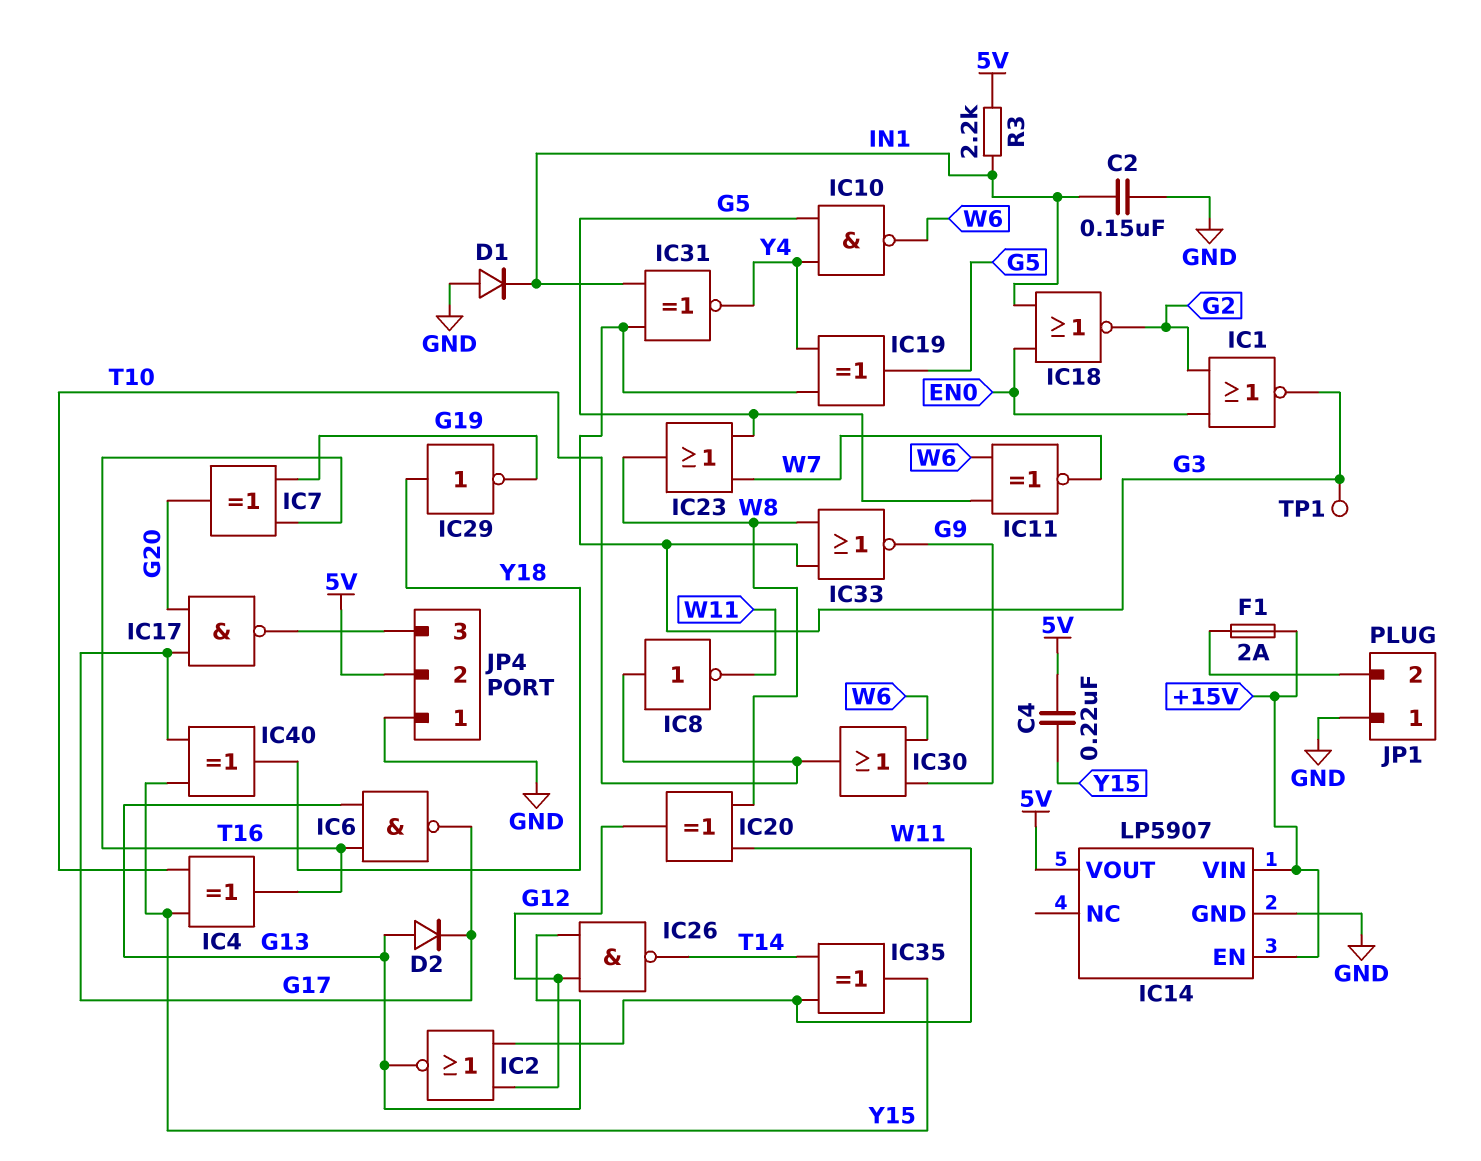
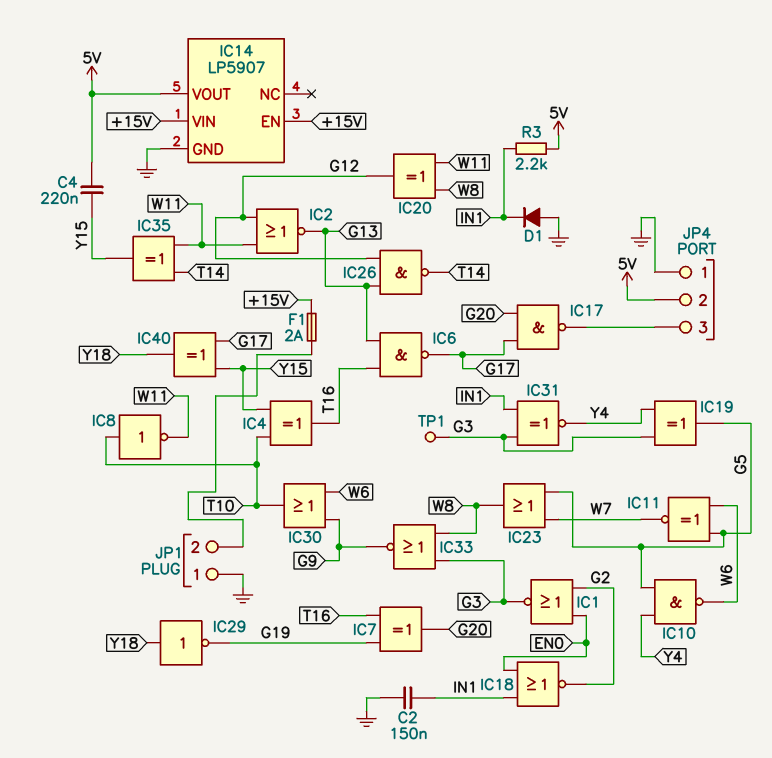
D2: diode (A G13, K G17) -> none

